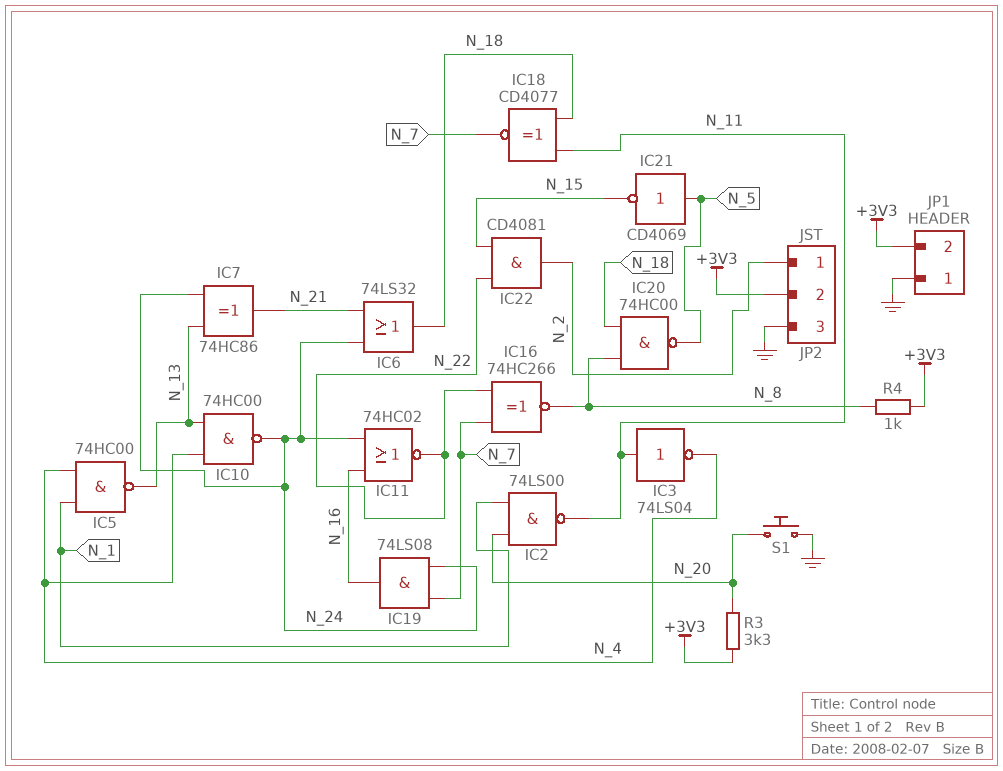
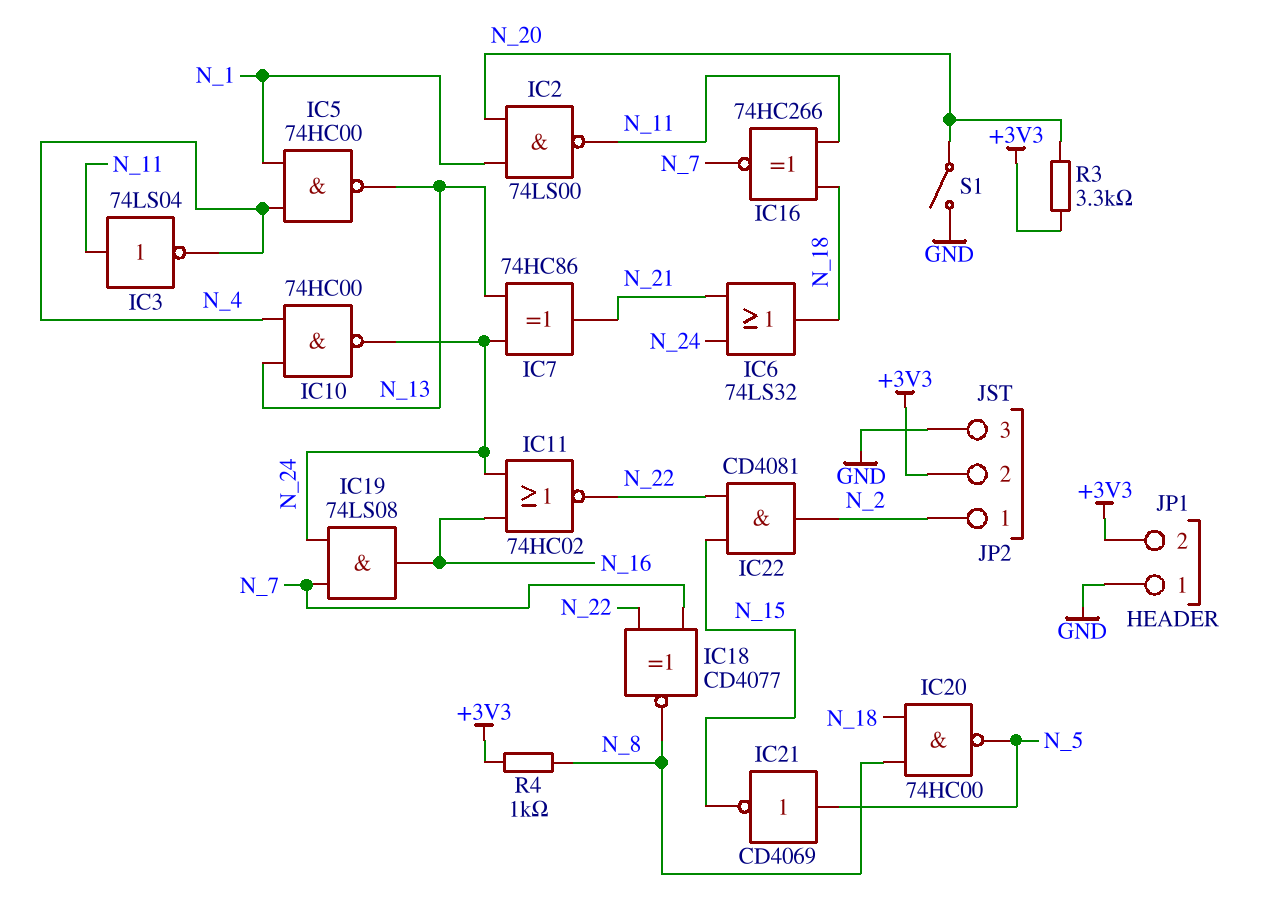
IC16: XNOR 74HC266 (in N_7, in N_22, out N_8) -> XNOR 74HC266 (in N_11, in N_18, out N_7)
IC18: XNOR CD4077 (in N_11, in N_18, out N_7) -> XNOR CD4077 (in N_7, in N_22, out N_8)
S1: button (GND, N_20) -> switch (GND, N_20)

